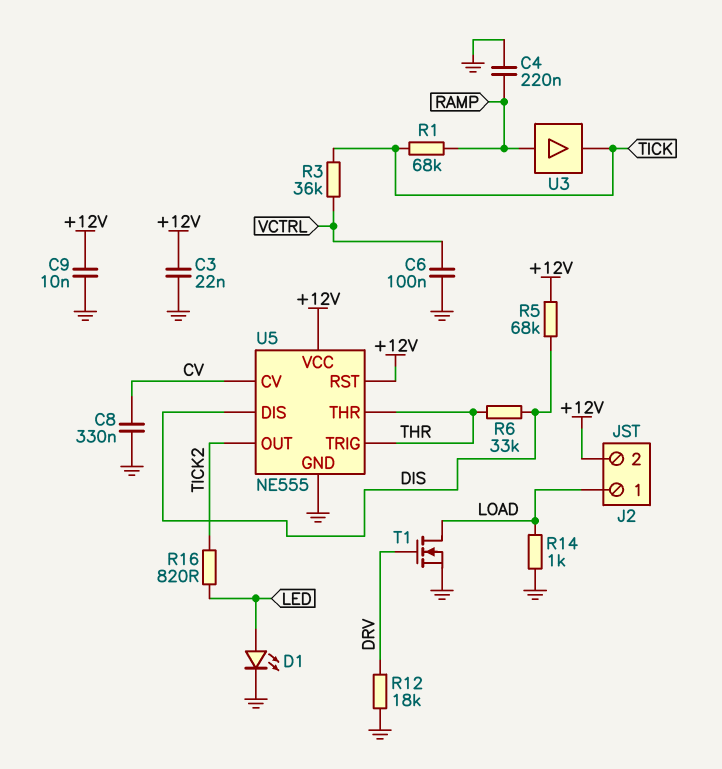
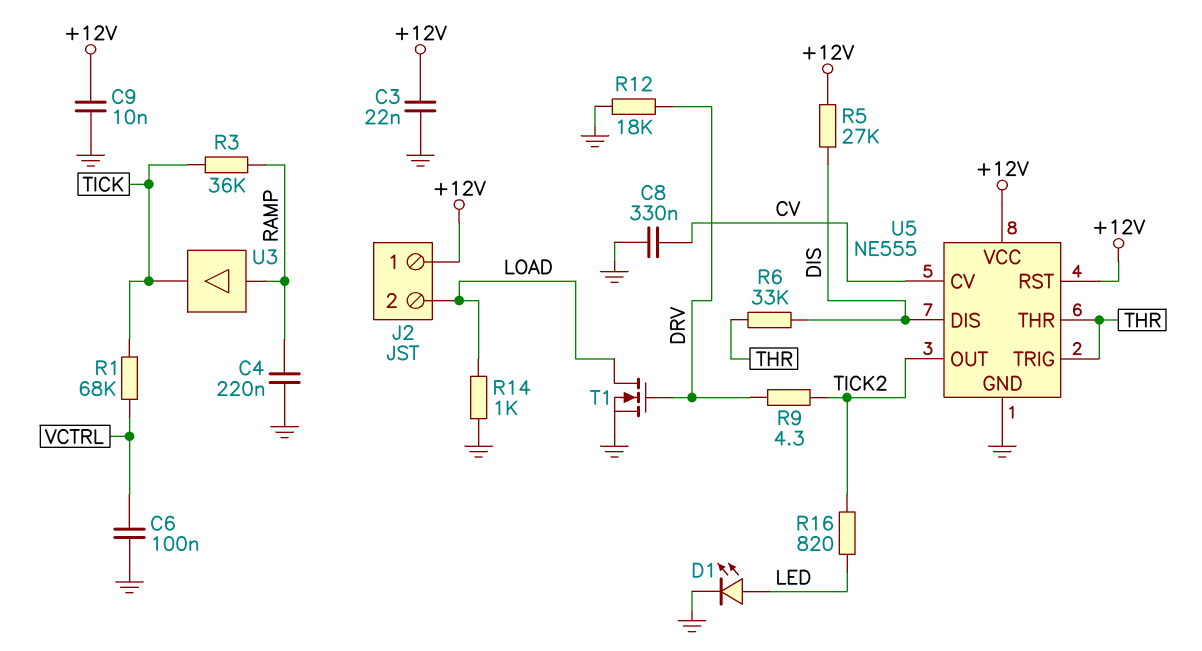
J2 pin 1: LOAD -> +12V
J2 pin 2: +12V -> LOAD
R1: 68k (RAMP, TICK) -> 68k (TICK, VCTRL)
R3: 36k (TICK, VCTRL) -> 36k (RAMP, TICK)
R5: 68k (+12V, DIS) -> 27k (+12V, DIS)
R9: none -> 4.3 (DRV, TICK2)

